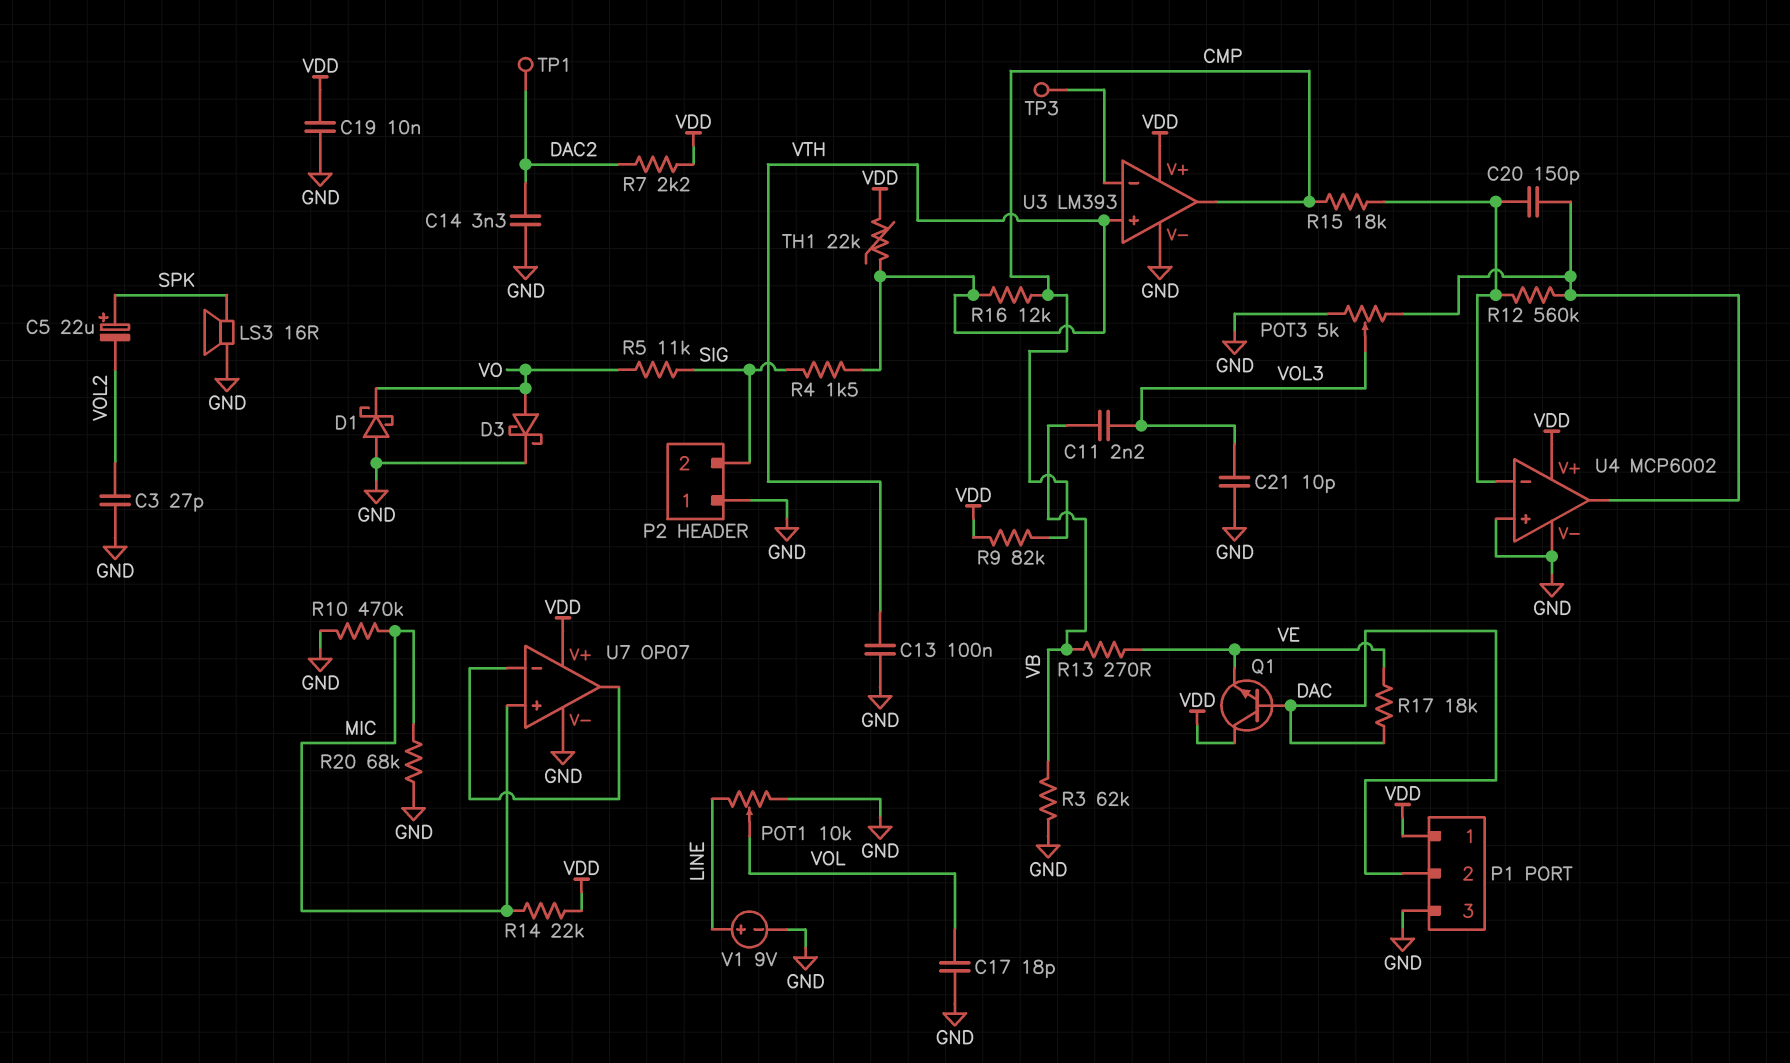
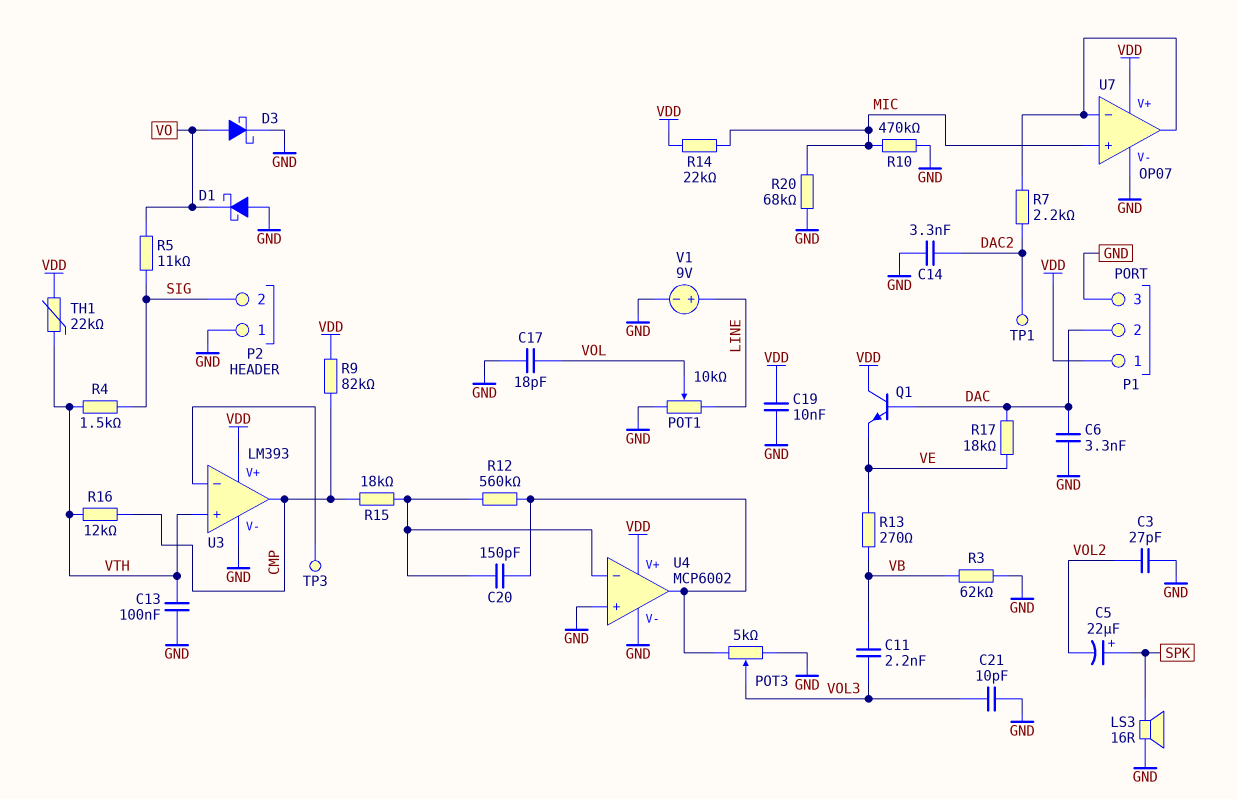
C6: none -> 3.3nF (DAC, GND)
R7: 2.2k (DAC2, VDD) -> 2.2k (DAC2, U7/in-)

